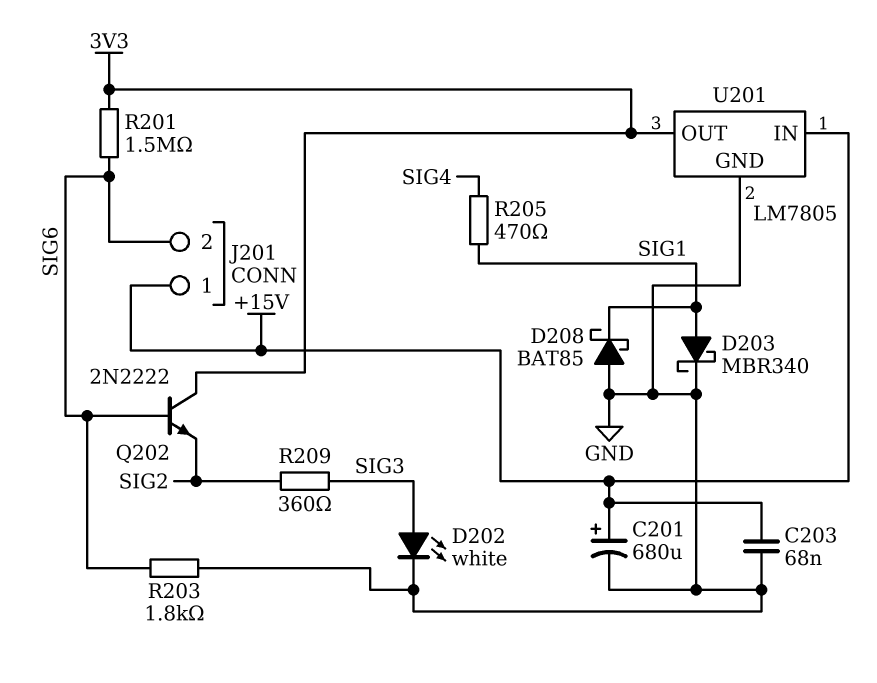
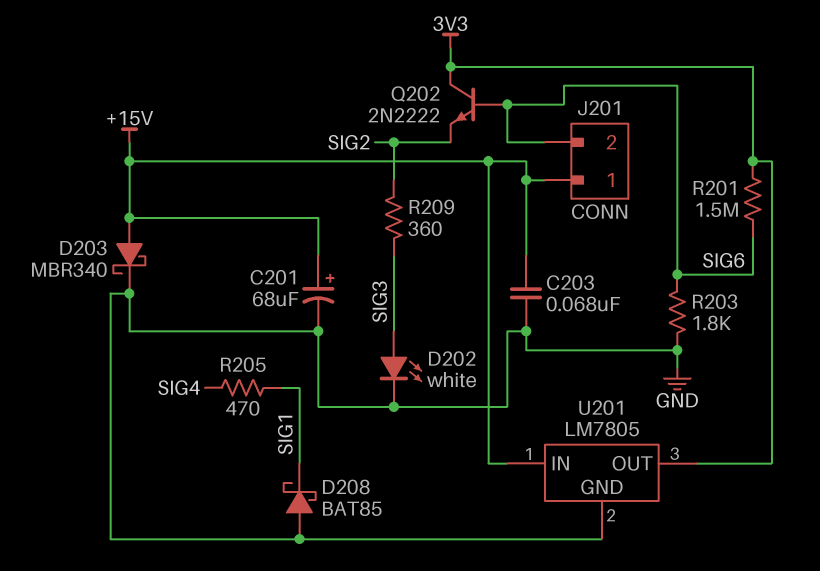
C201: 680uF (plus +15V, minus GND) -> 68uF (plus +15V, minus GND)
D203: schottky MBR340 (A SIG1, K GND) -> schottky MBR340 (A +15V, K GND)

